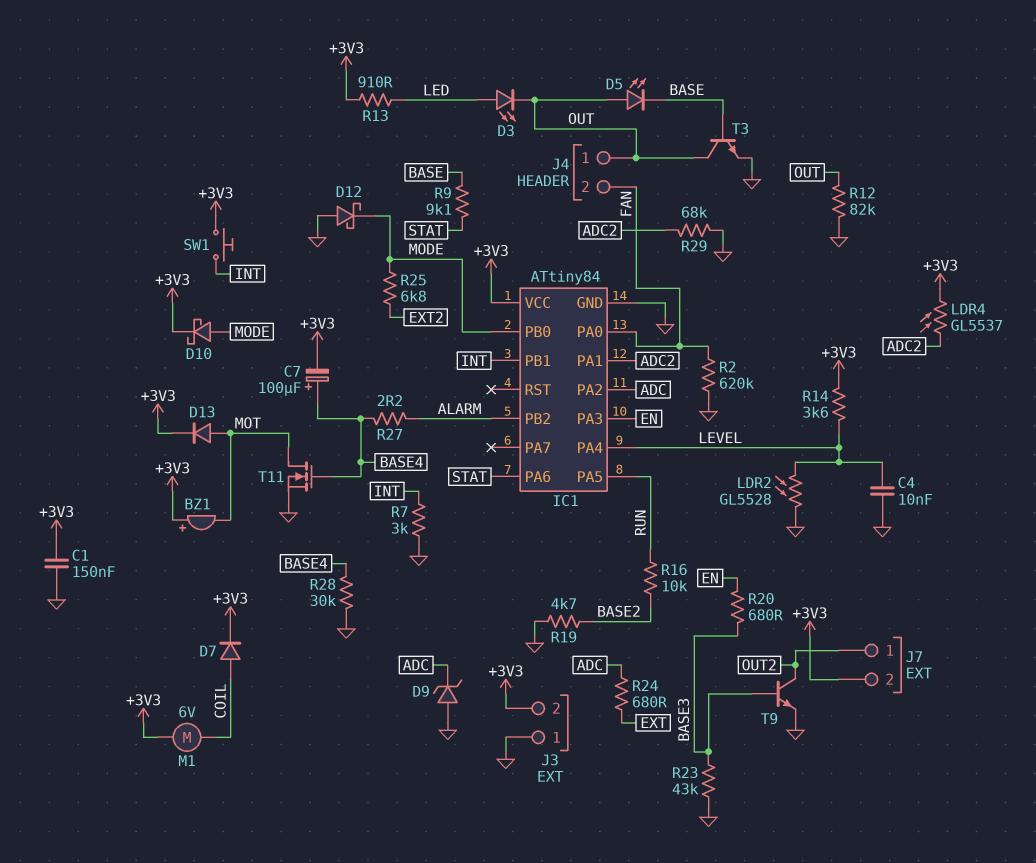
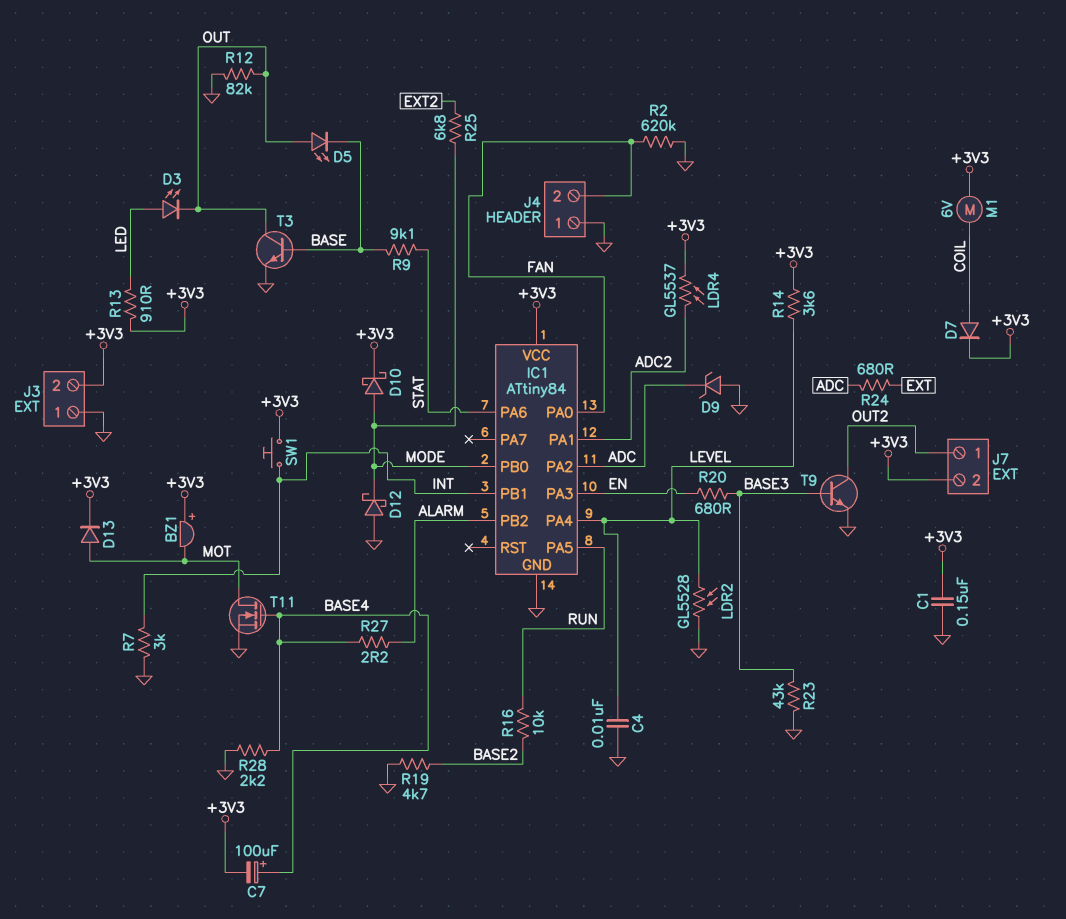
J4 pin 1: OUT -> GND
R28: 30k (BASE4, GND) -> 2.2k (BASE4, GND)
R29: 68k (ADC2, GND) -> none

